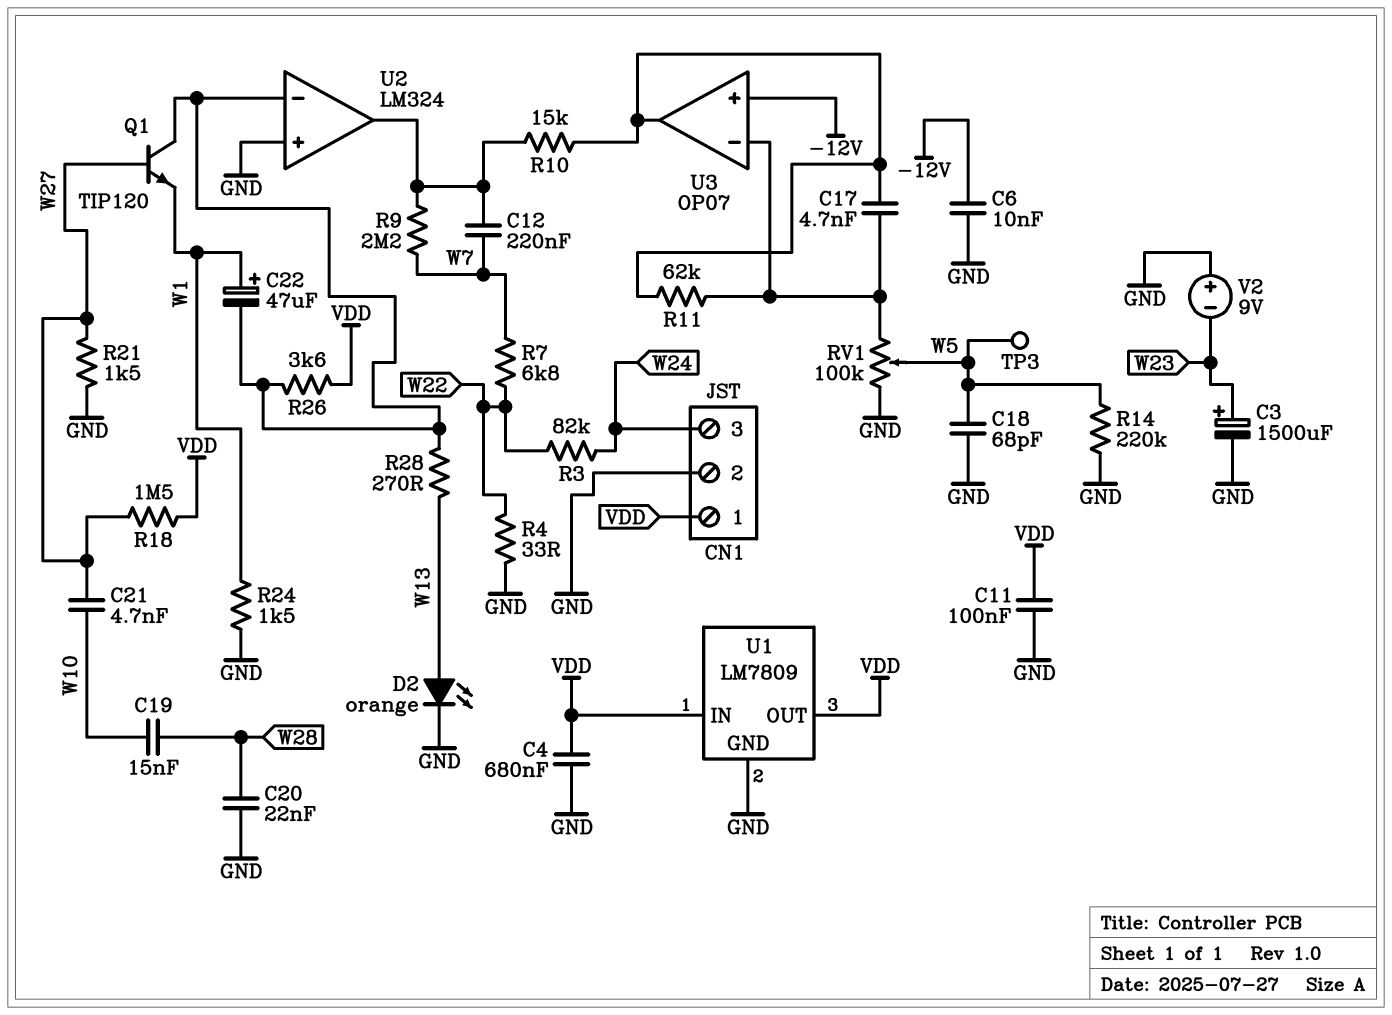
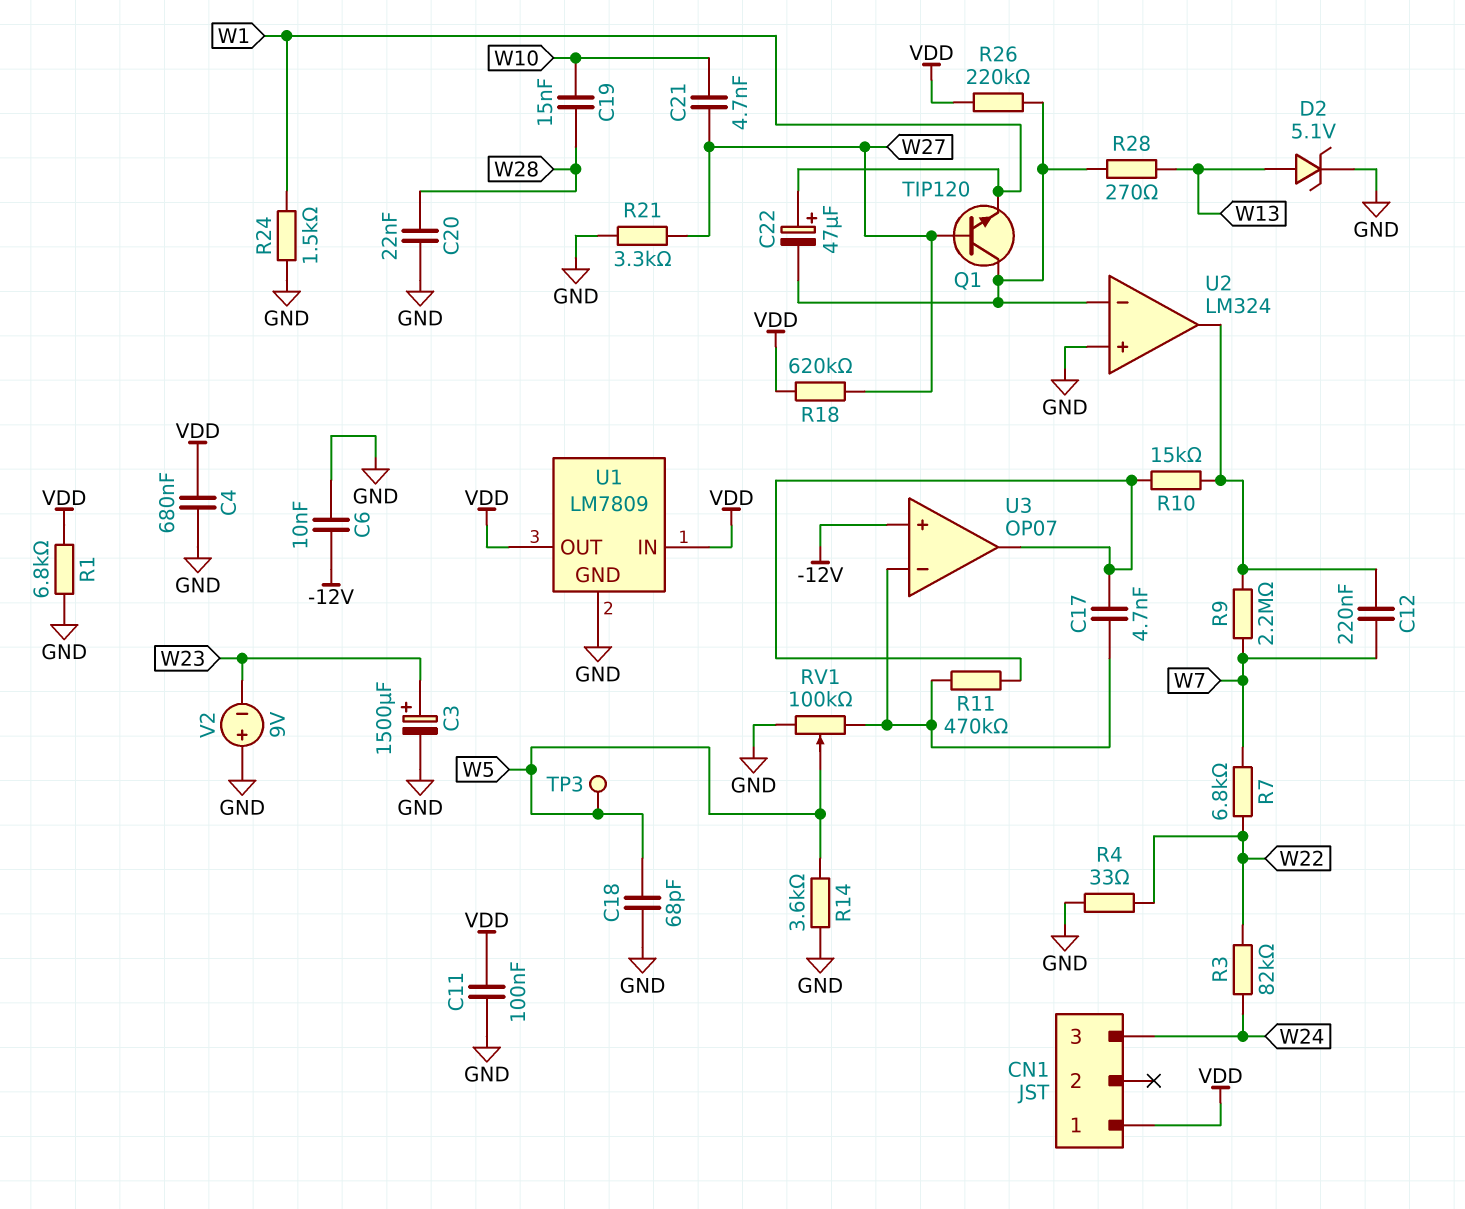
CN1 pin 2: GND -> none
D2: LED orange (A W13, K GND) -> zener 5.1V (A W13, K GND)
R1: none -> 6.8k (GND, VDD)
R11: 62k (U3/in-, U3/out) -> 470k (U3/in-, U3/out)
R14: 220k (GND, W5) -> 3.6k (GND, W5)
R18: 1.5M (VDD, W27) -> 620k (VDD, W27)
R21: 1.5k (GND, W27) -> 3.3k (GND, W27)
R26: 3.6k (U2/in-, VDD) -> 220k (U2/in-, VDD)

